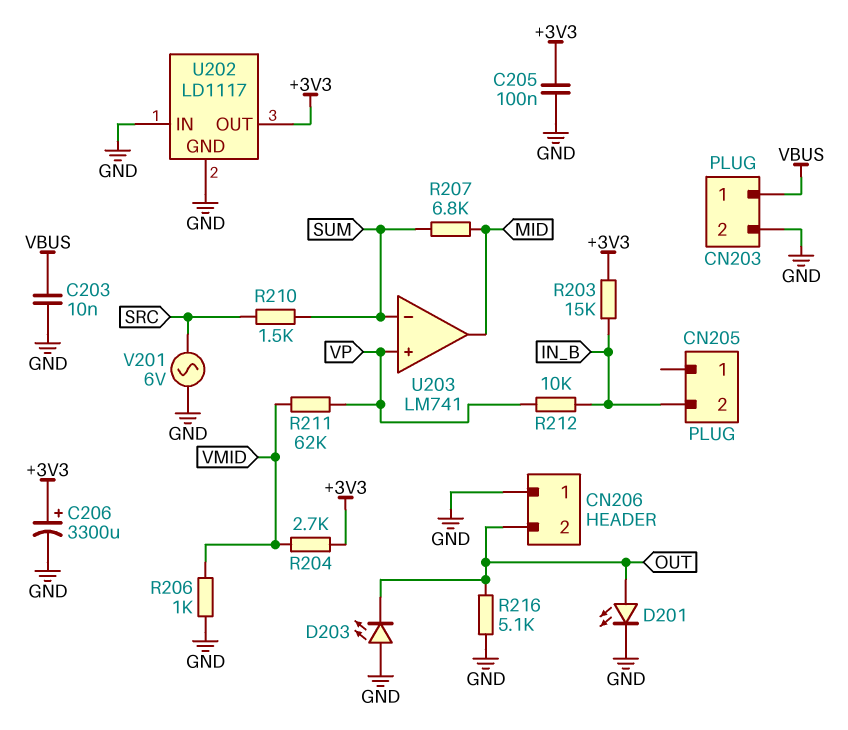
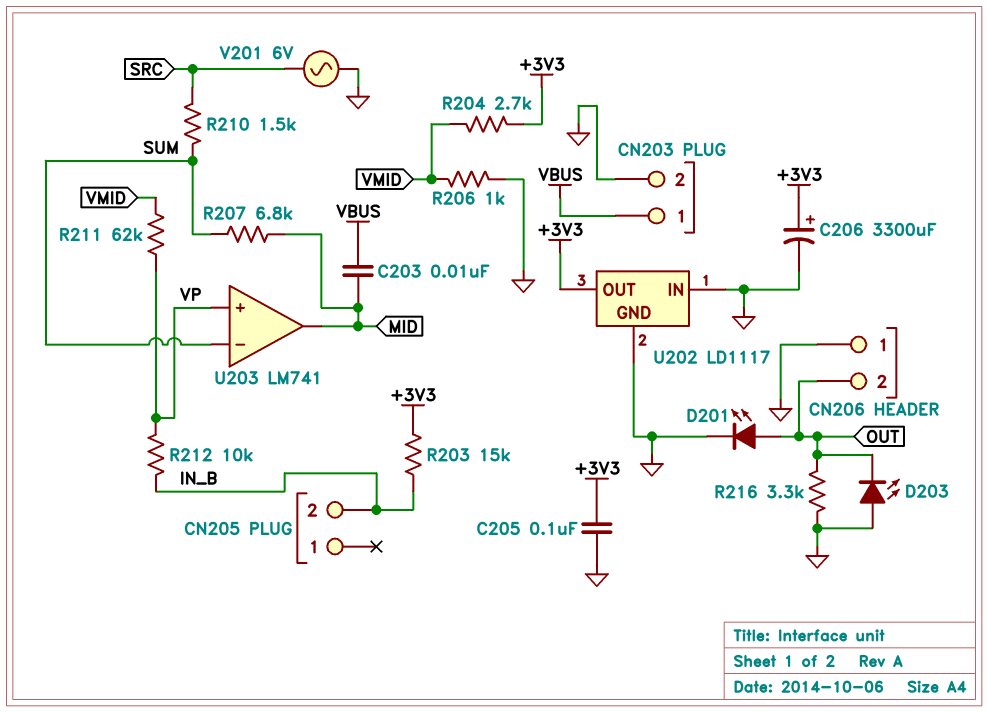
C203: 10nF (GND, VBUS) -> 10nF (MID, VBUS)
R216: 5.1k (GND, OUT) -> 3.3k (GND, OUT)

